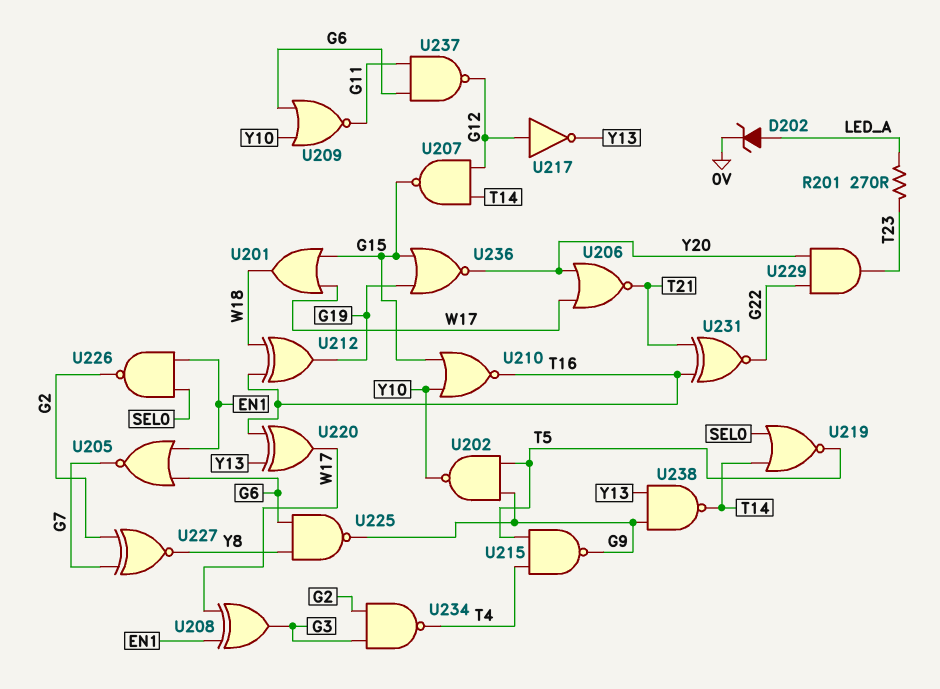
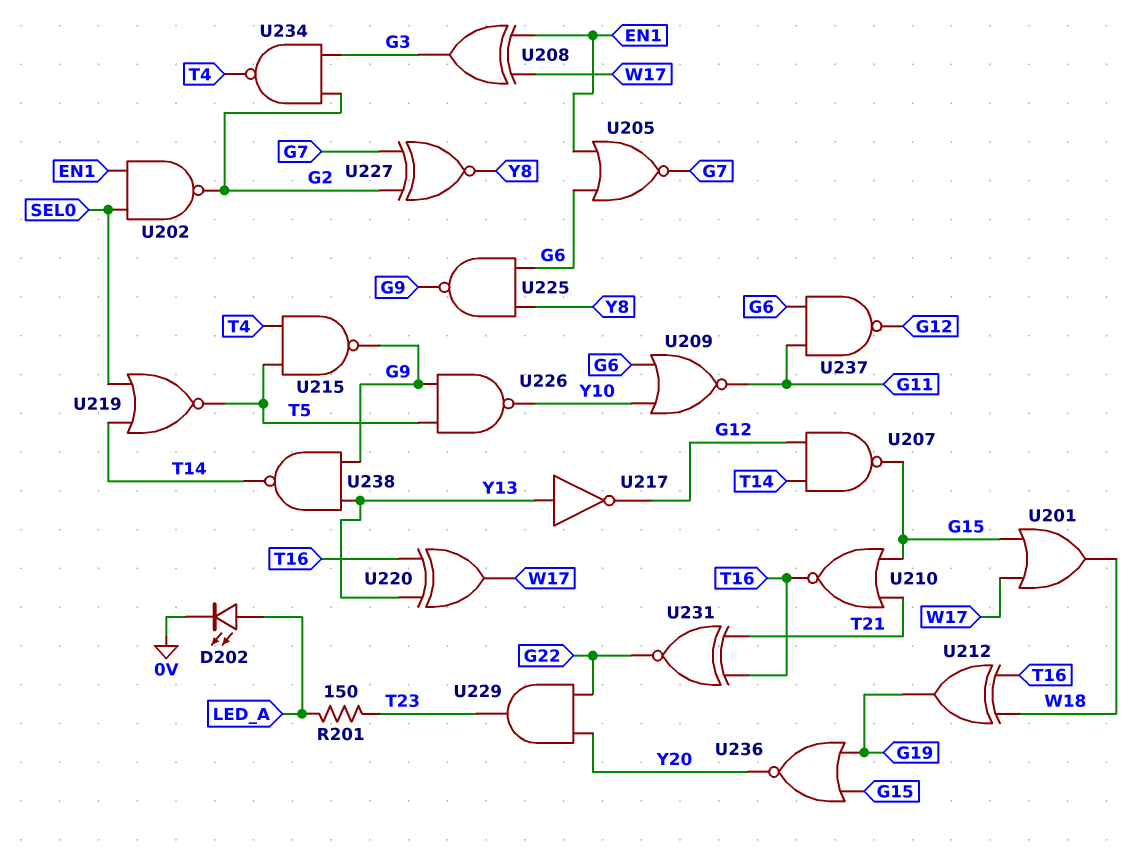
D202: zener (A LED_A, K 0V) -> LED (A LED_A, K 0V)
R201: 270 (LED_A, T23) -> 150 (LED_A, T23)
U202: NAND (in G9, in T5, out Y10) -> NAND (in EN1, in SEL0, out G2)
U206: NOR (in W17, in Y20, out T21) -> none
U210: NOR (in G15, in Y10, out T16) -> NOR (in G15, in T21, out T16)
U217: NOT (in G12, out Y13) -> NOT (in Y13, out G12)
U226: NAND (in EN1, in SEL0, out G2) -> NAND (in G9, in T5, out Y10)

